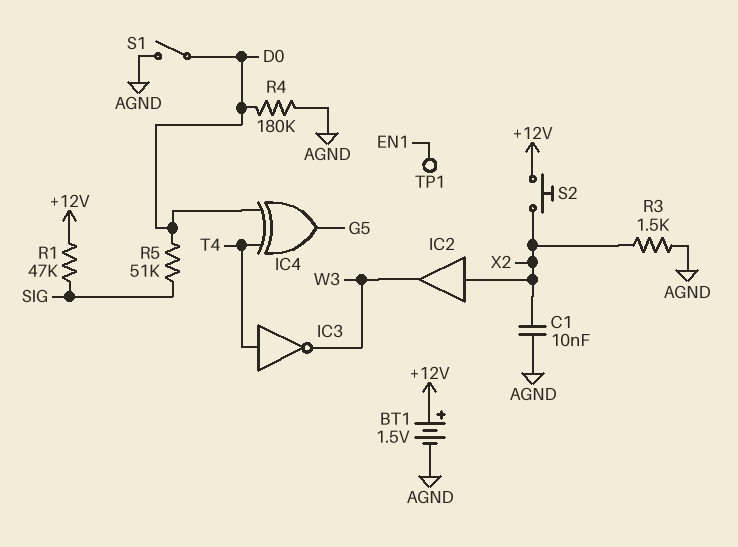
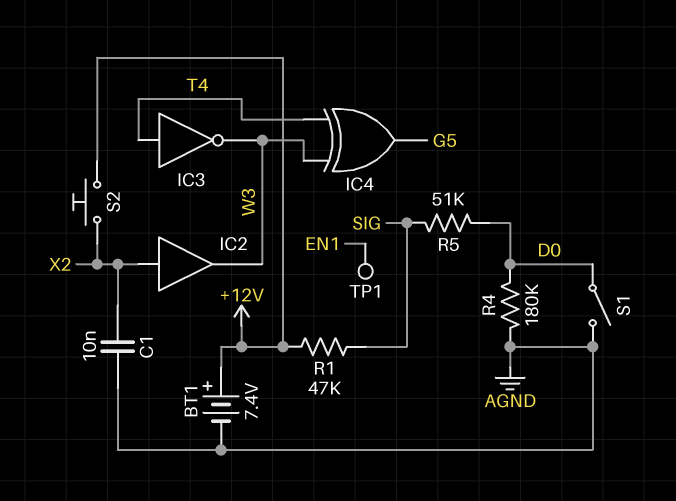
BT1: 1.5V (plus +12V, minus AGND) -> 7.4V (plus +12V, minus AGND)
IC4: XOR (in D0, in T4, out G5) -> XOR (in T4, in W3, out G5)
R3: 1.5k (AGND, X2) -> none

